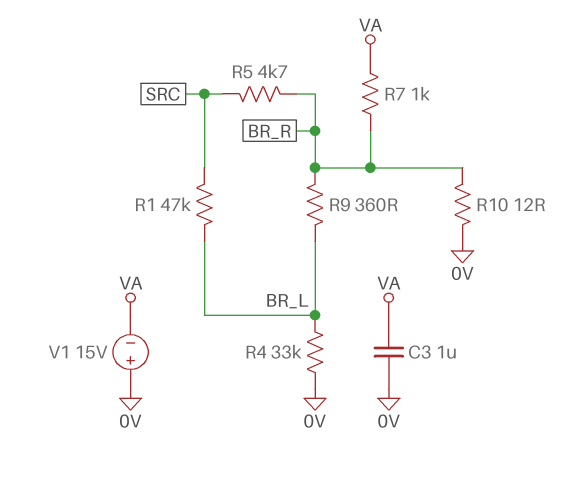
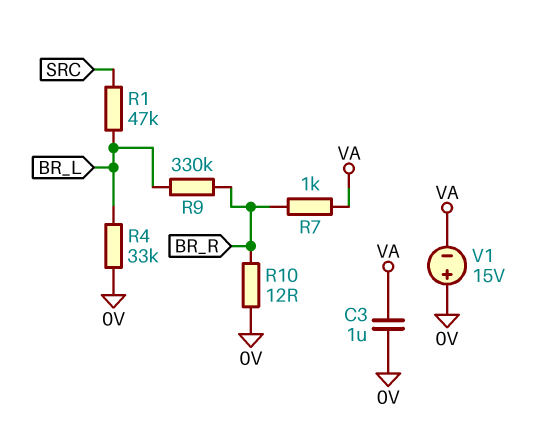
R5: 4.7k (BR_R, SRC) -> none
R9: 360 (BR_L, BR_R) -> 330k (BR_L, BR_R)

